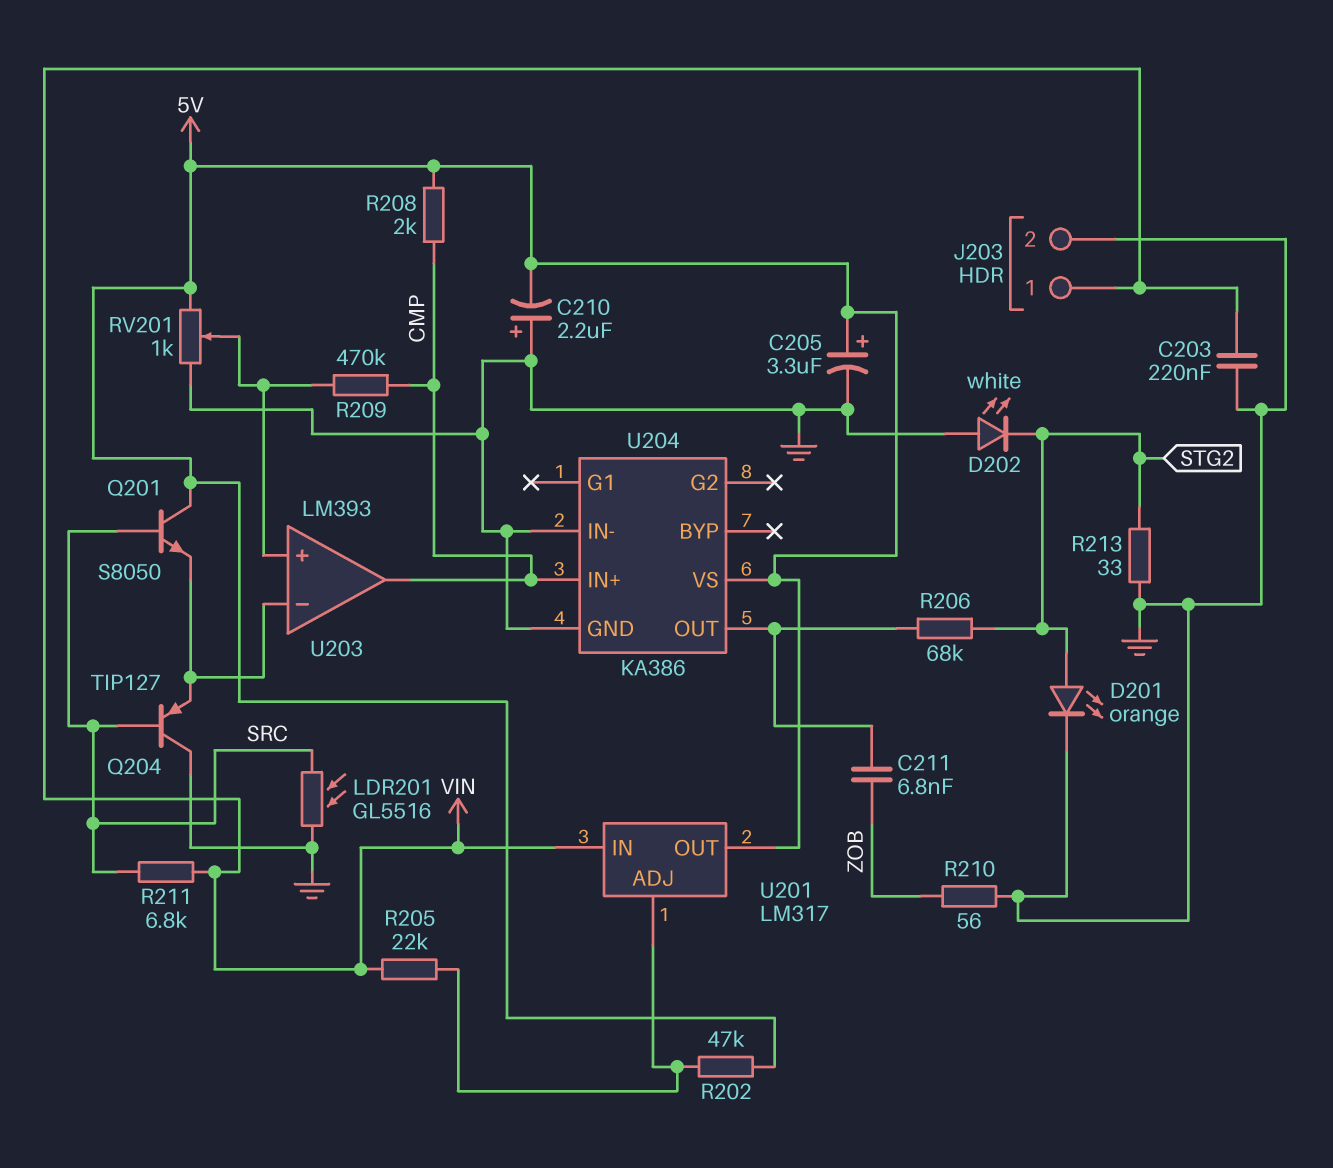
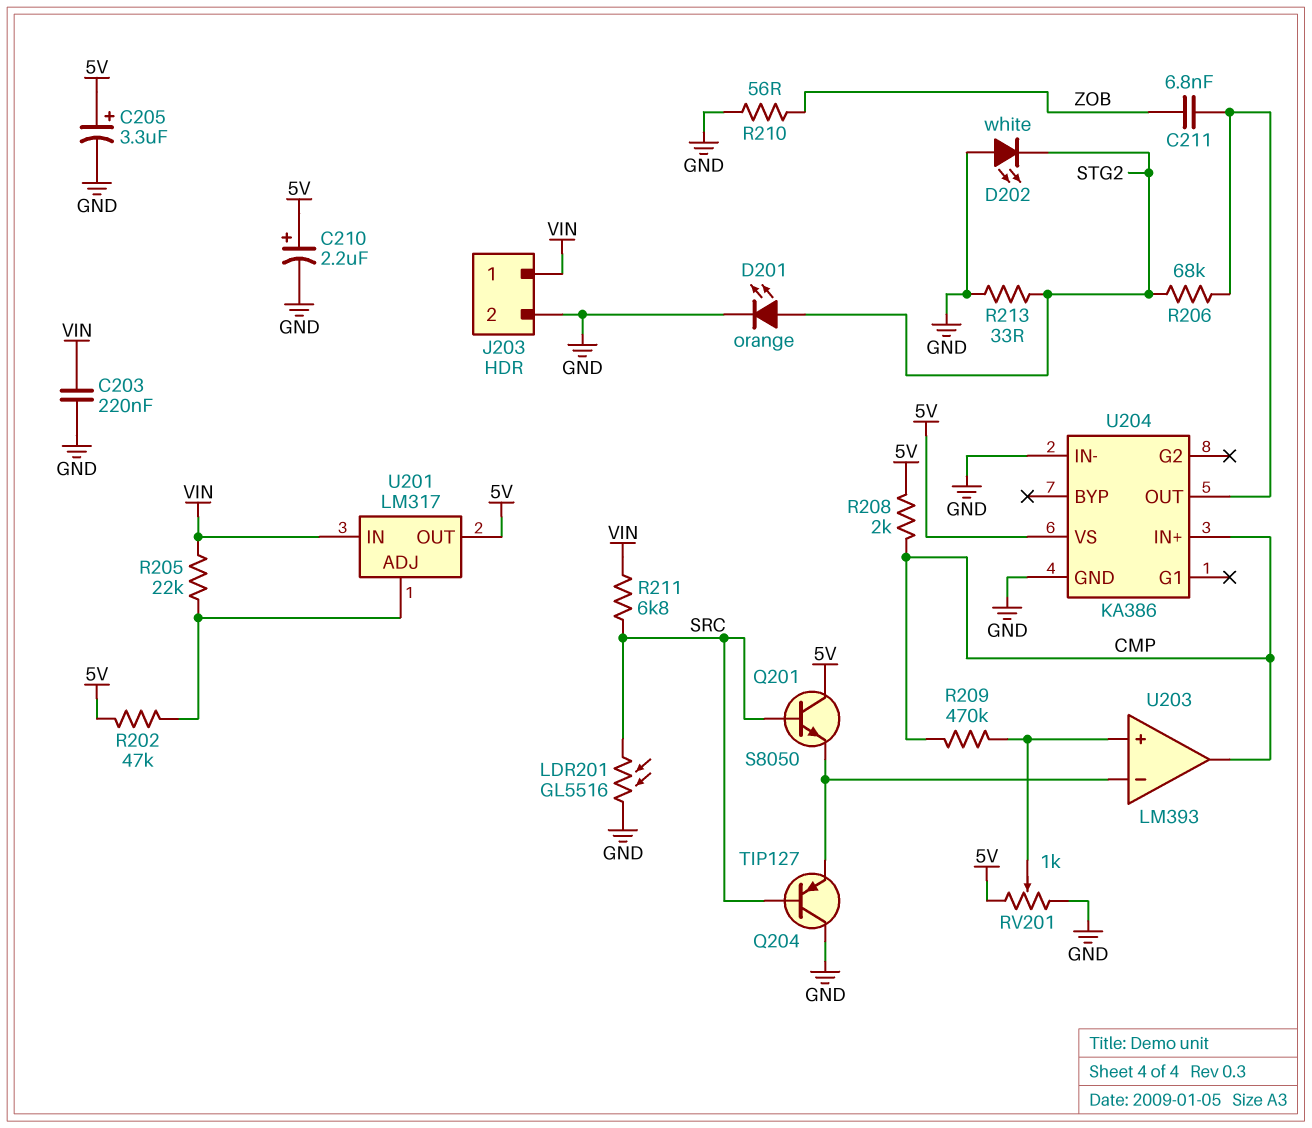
C210: 2.2uF (plus GND, minus 5V) -> 2.2uF (plus 5V, minus GND)

